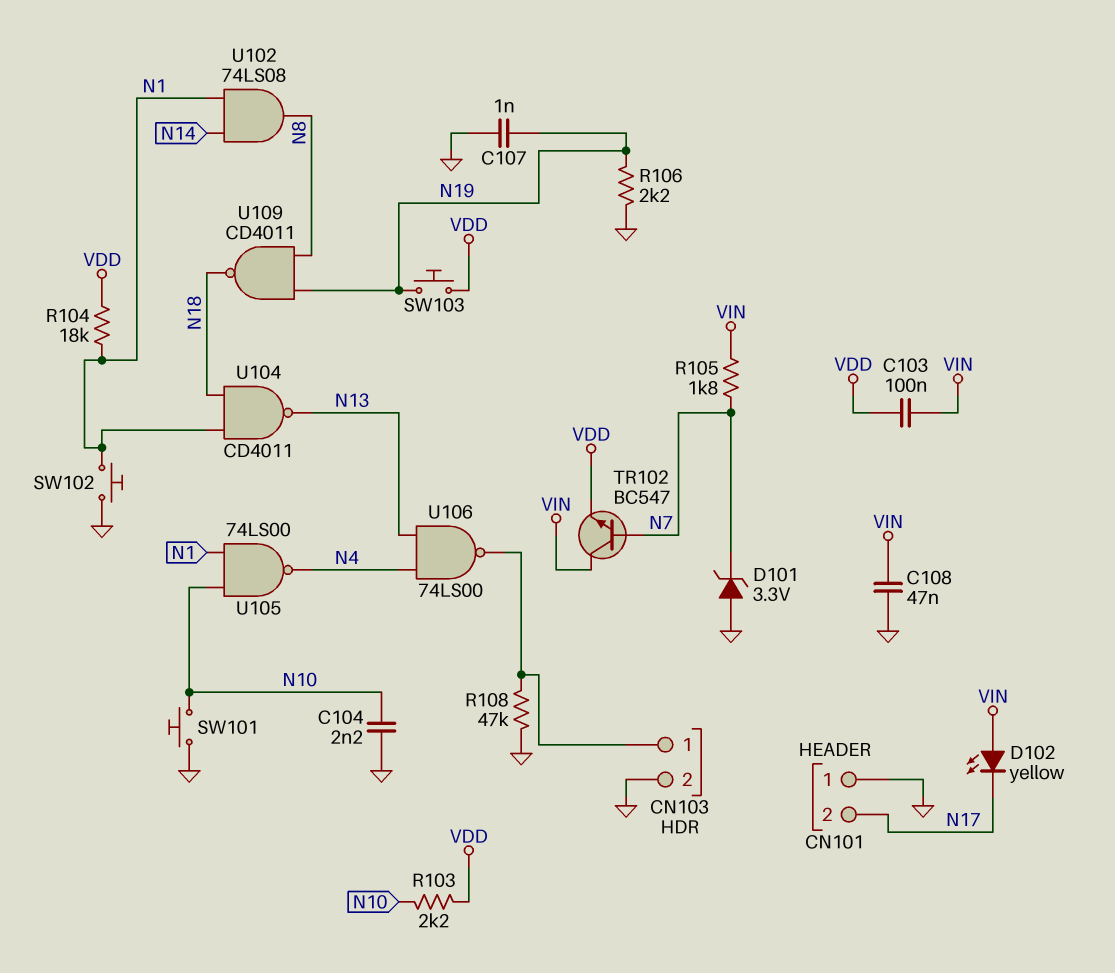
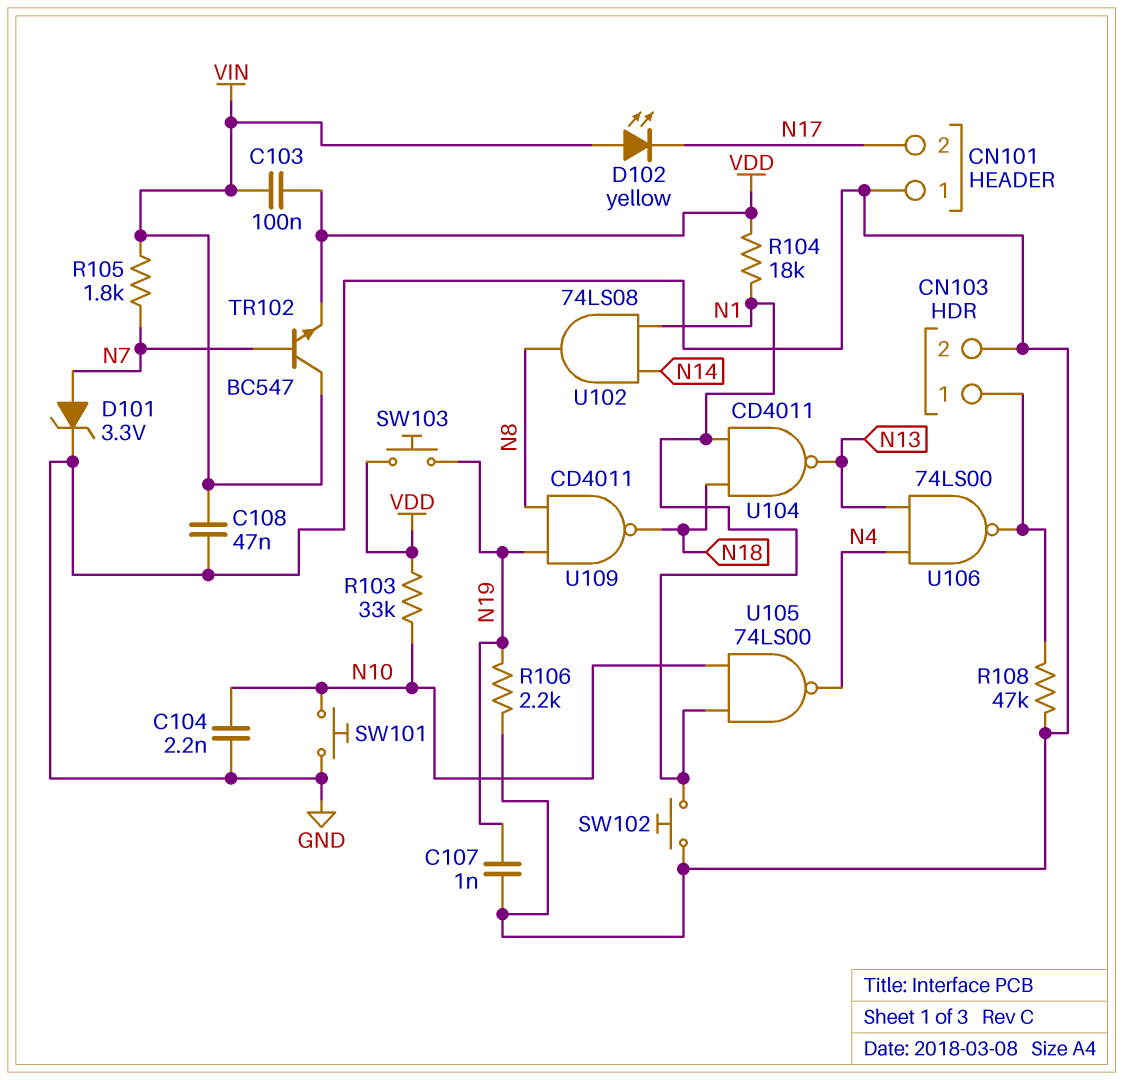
D101: zener 3.3V (A GND, K N7) -> zener 3.3V (A N7, K GND)
R103: 2.2k (N10, VDD) -> 33k (N10, VDD)

